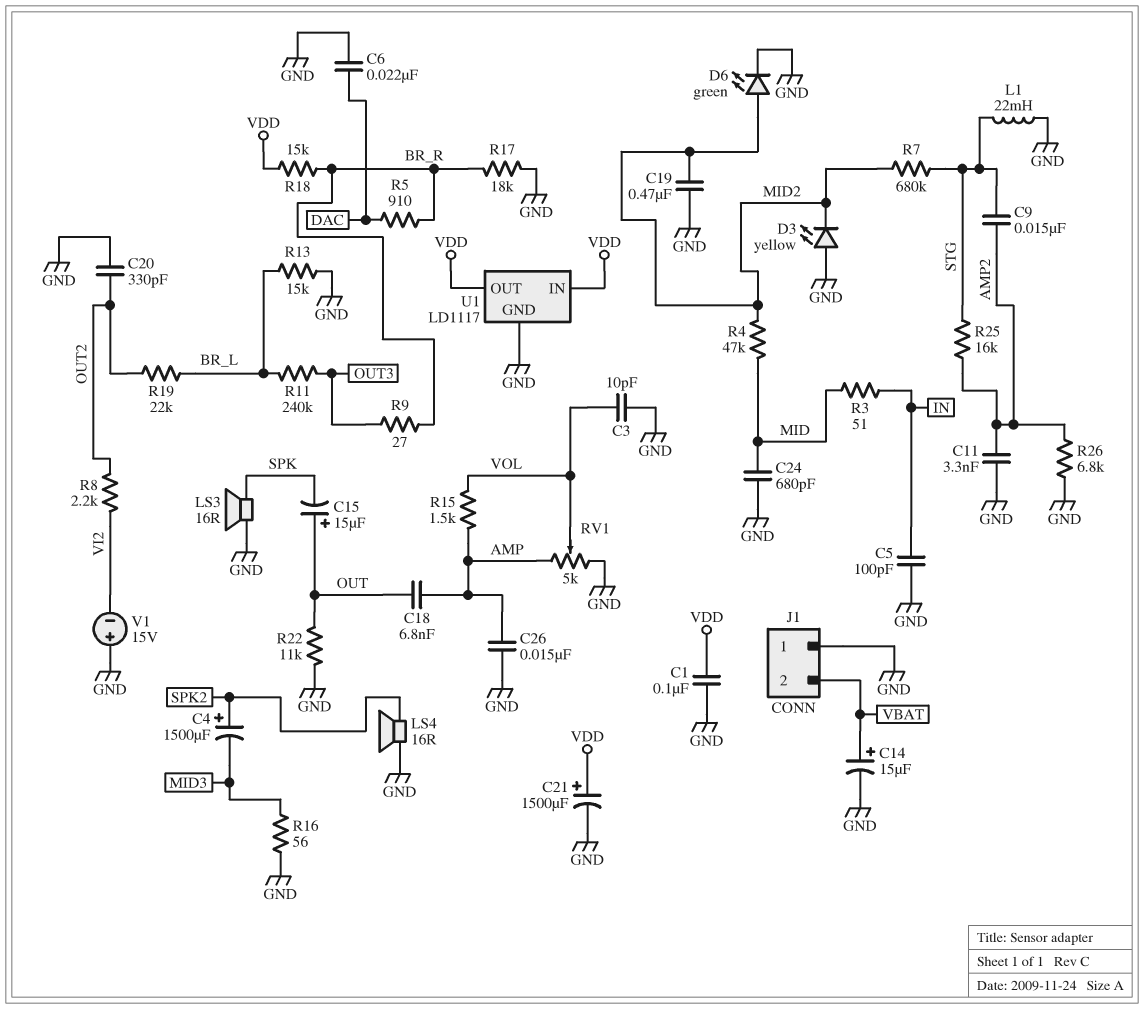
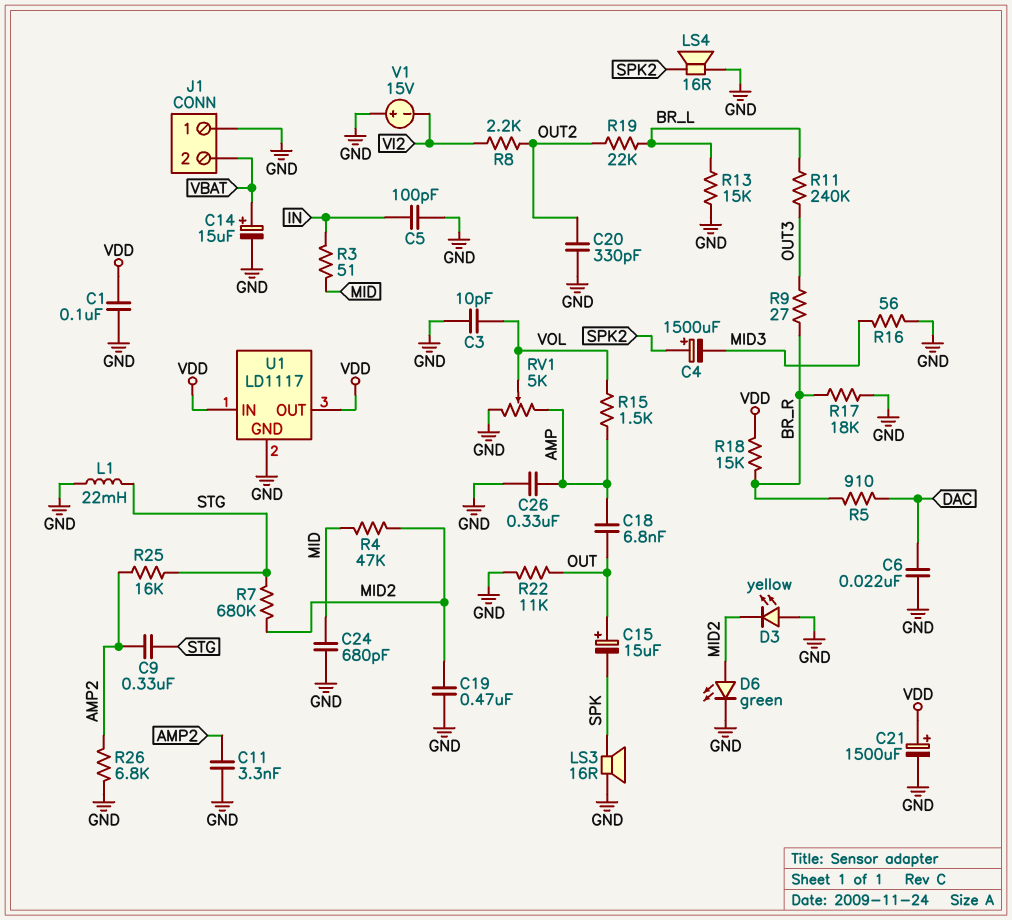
C9: 15nF (AMP2, STG) -> 330nF (AMP2, STG)
C26: 15nF (AMP, GND) -> 330nF (AMP, GND)

